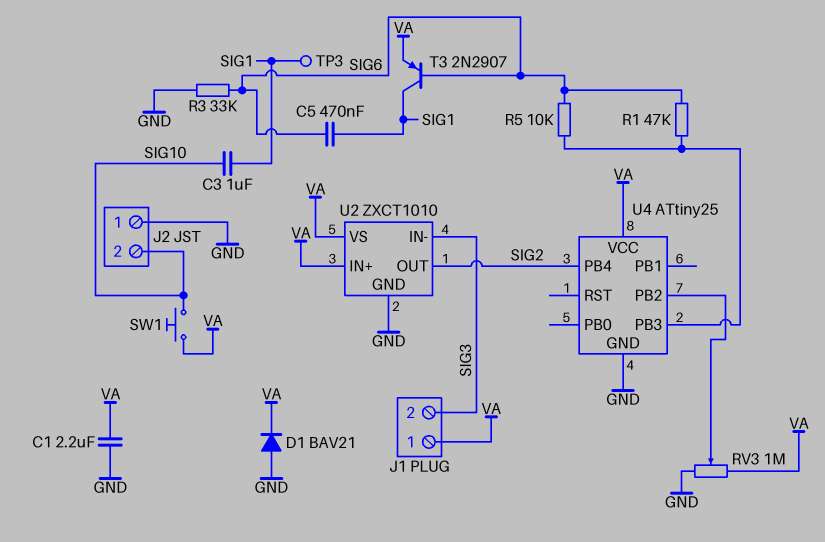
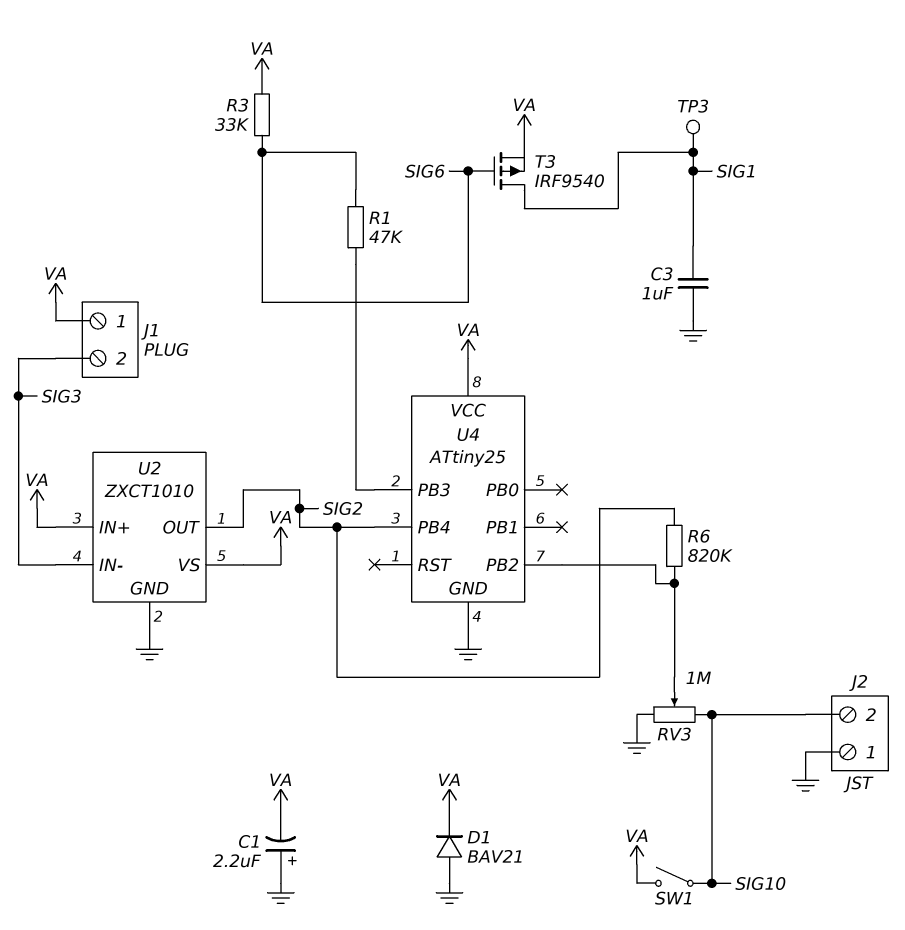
C1: 2.2uF (GND, VA) -> 2.2uF (plus GND, minus VA)
C3: 1uF (SIG1, SIG10) -> 1uF (GND, SIG1)
C5: 470nF (SIG1, SIG6) -> none
R3: 33k (GND, SIG6) -> 33k (SIG6, VA)
R5: 10k (SIG6, U4/PB3) -> none
R6: none -> 820k (SIG2, U4/PB2)
RV3: 1M (GND, VA, wiper U4/PB2) -> 1M (GND, SIG10, wiper U4/PB2)
SW1: button (SIG10, VA) -> switch (SIG10, VA)
T3: PNP 2N2907 (B SIG6, C SIG1, E VA) -> PMOS IRF9540 (G SIG6, D SIG1, S VA)

